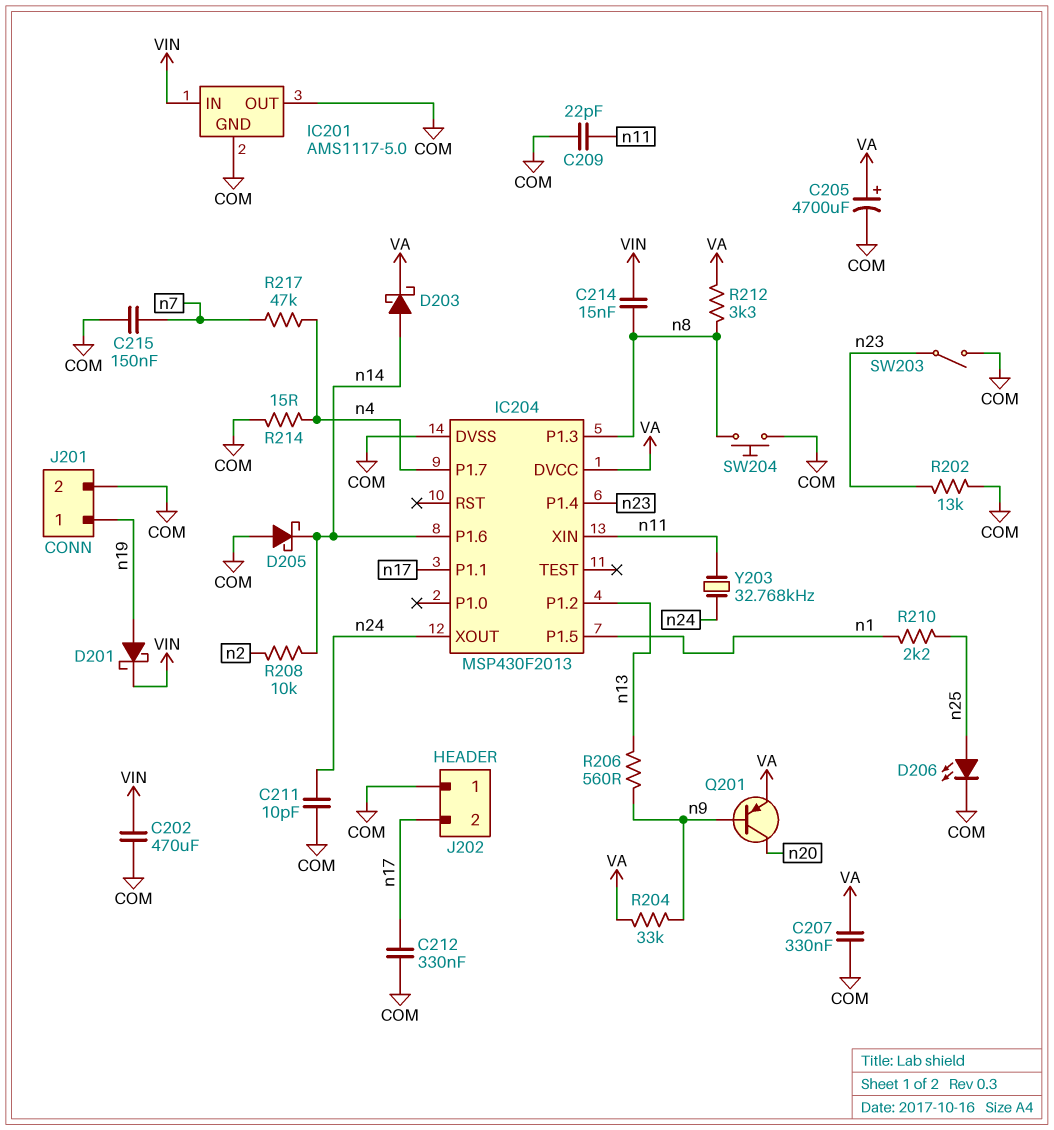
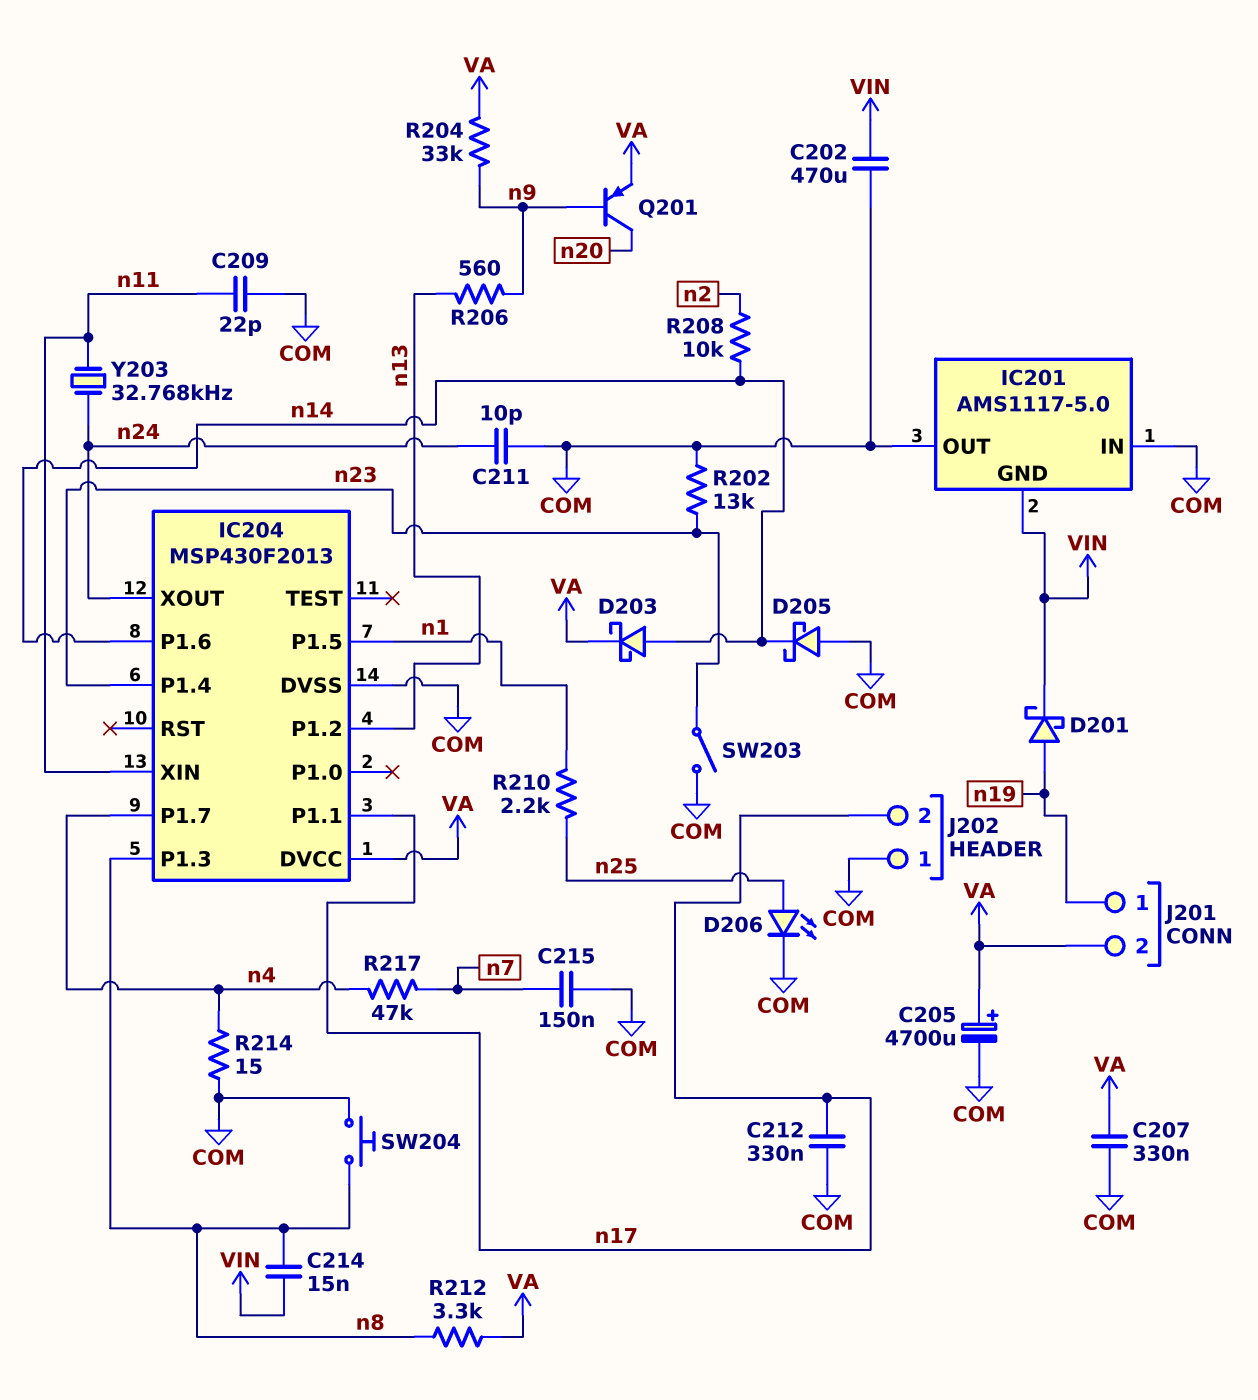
IC201 pin GND: COM -> VIN
IC201 pin IN: VIN -> COM
J201 pin 2: COM -> VA

